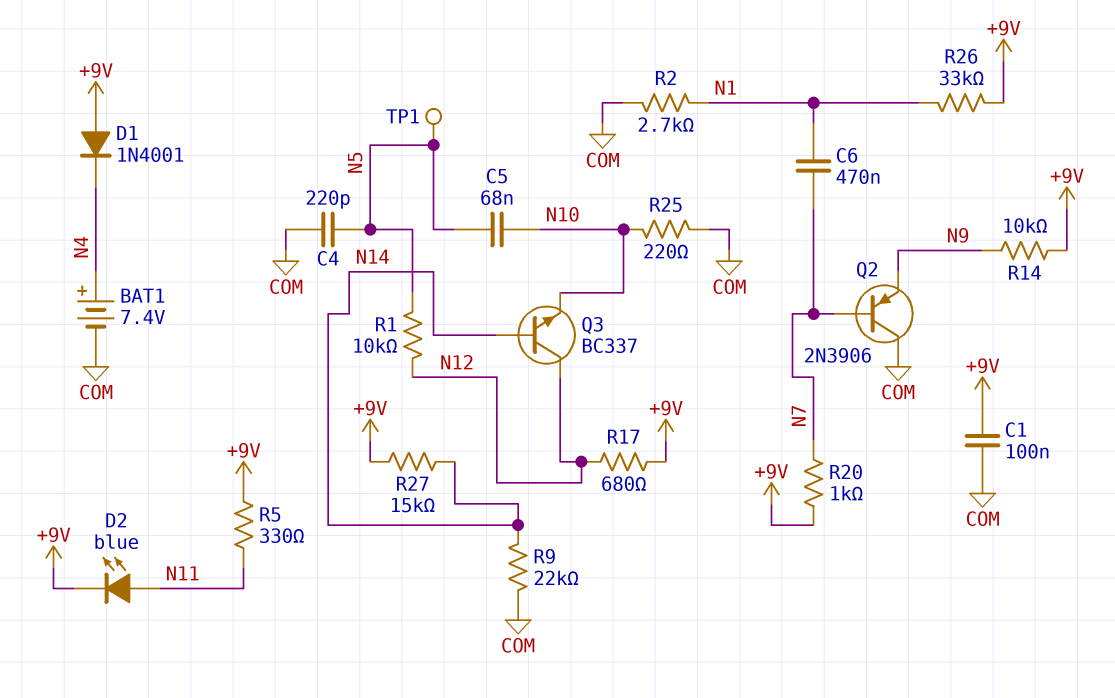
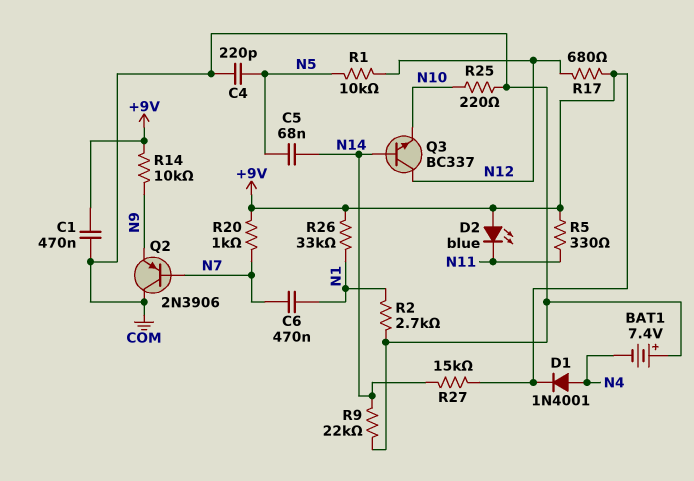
BAT1: 7.4V (plus N4, minus COM) -> 7.4V (plus COM, minus N4)
C1: 100nF (+9V, COM) -> 470nF (+9V, COM)
C5: 68nF (N5, N10) -> 68nF (N5, N14)
D1: diode 1N4001 (A +9V, K N4) -> diode 1N4001 (A N4, K +9V)
D2: LED blue (A N11, K +9V) -> LED blue (A +9V, K N11)
TP1: test point (N5) -> none

